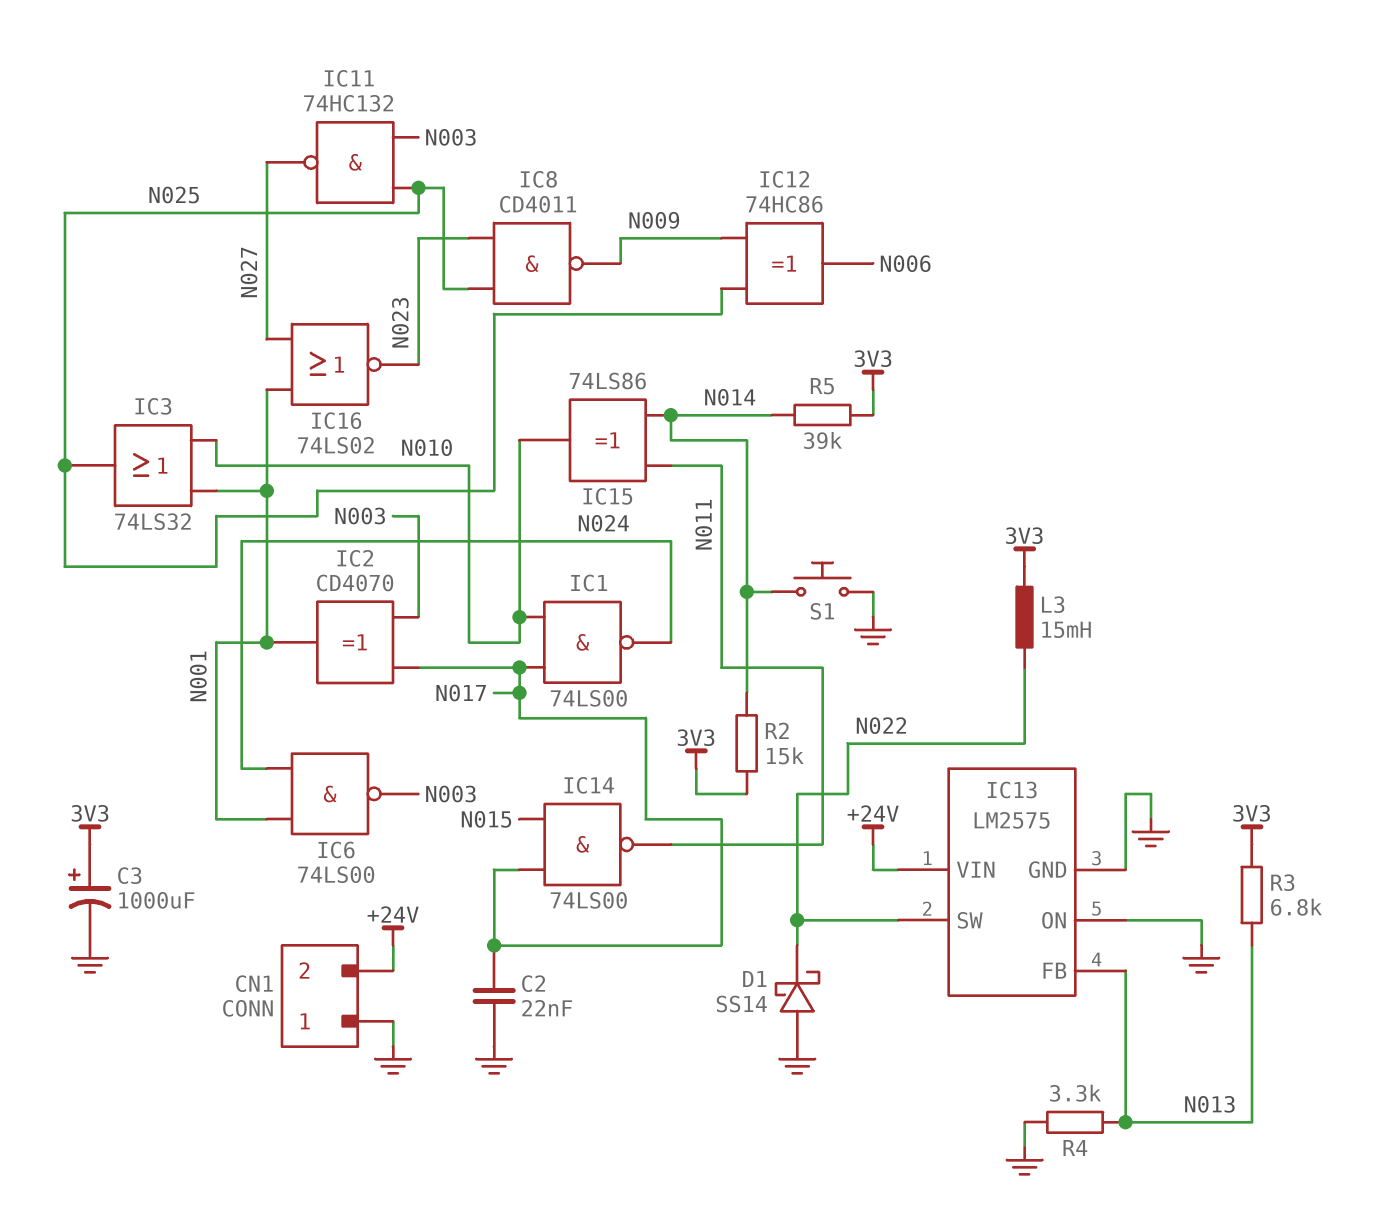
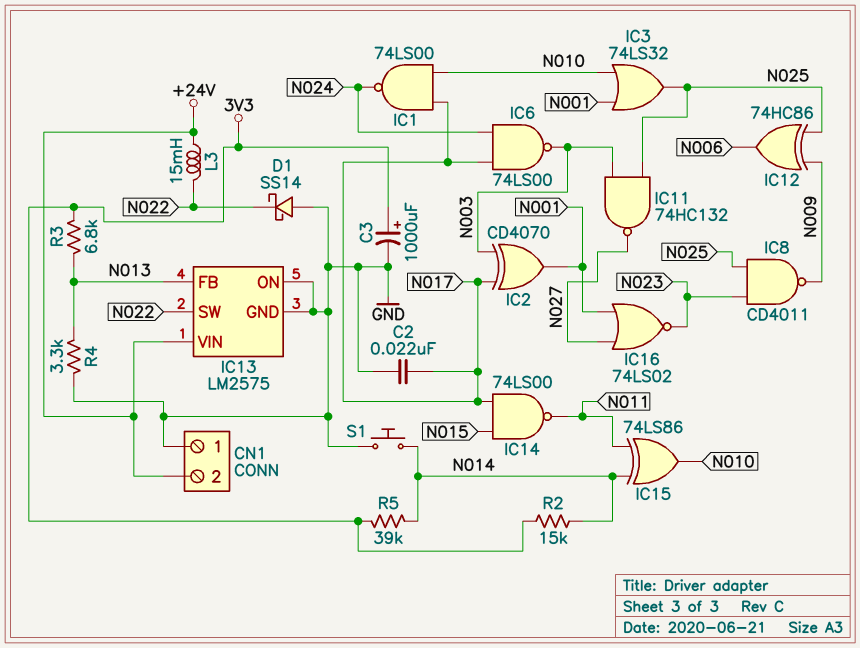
IC6: NAND 74LS00 (in N001, in N024, out N003) -> NAND 74LS00 (in N017, in N024, out N003)
L3: 15mH (3V3, N022) -> 15mH (+24V, N022)

